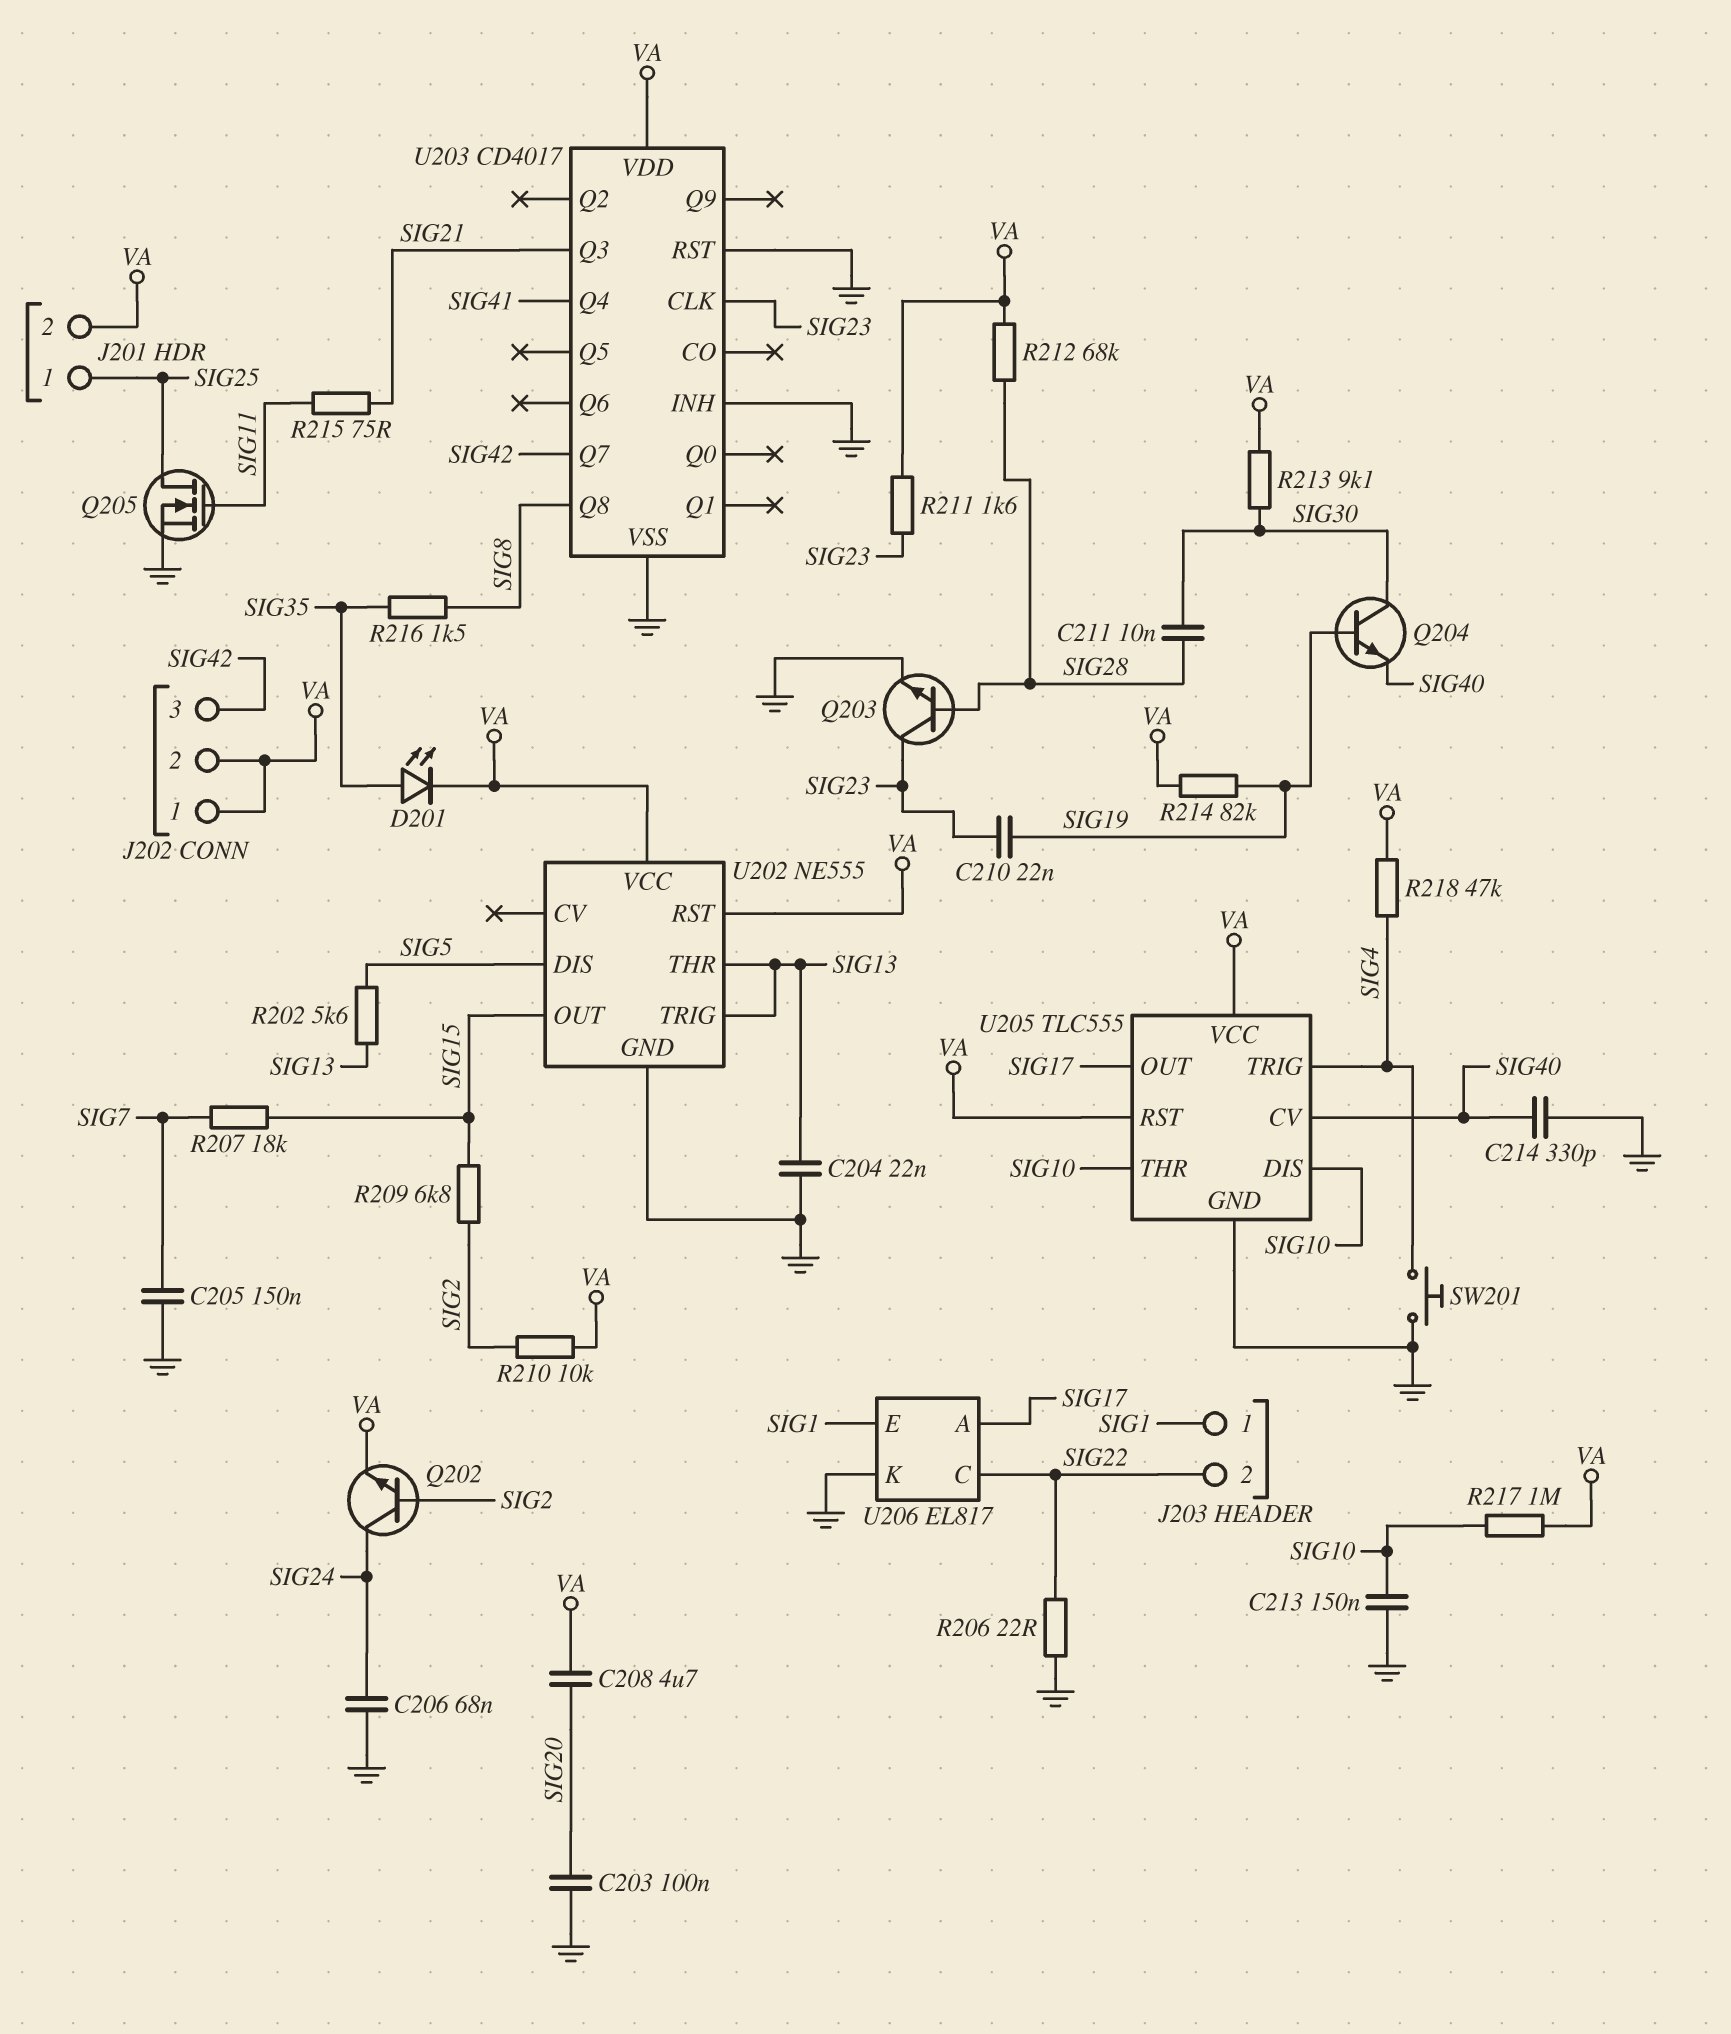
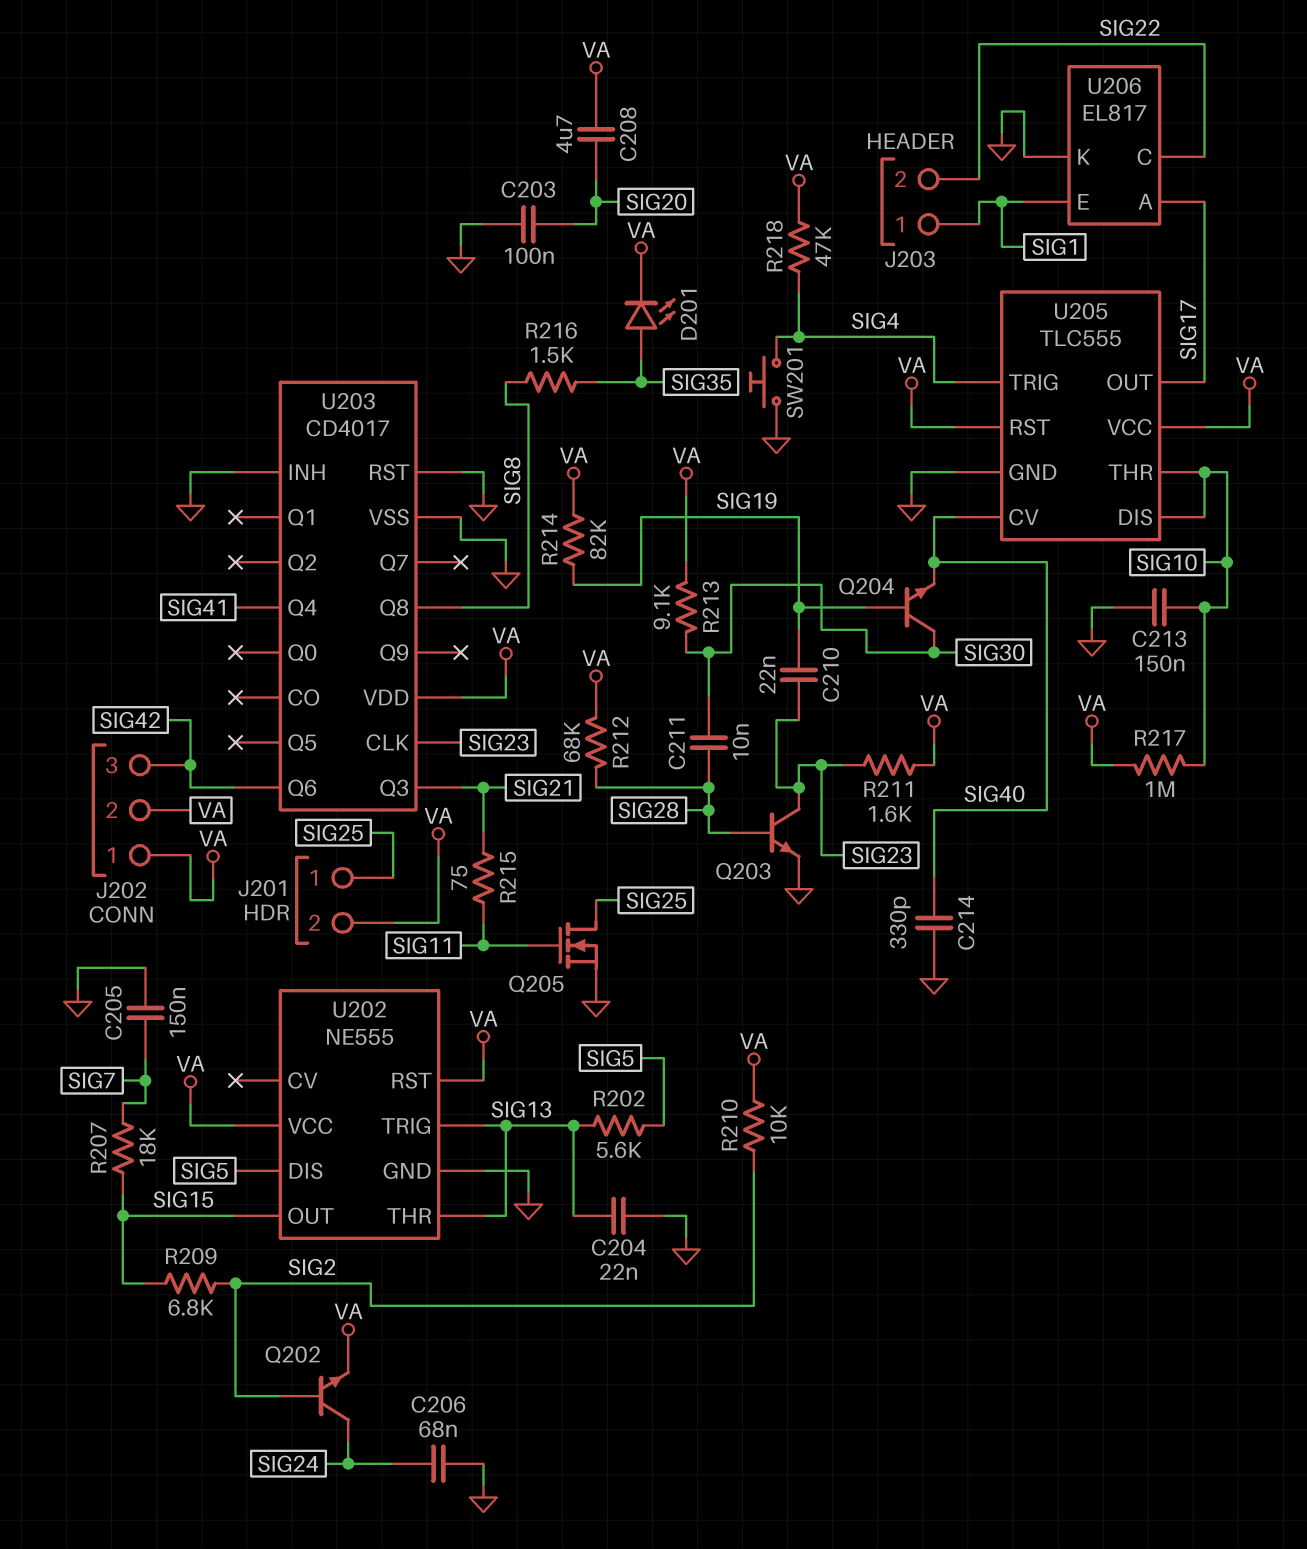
R206: 22 (GND, SIG22) -> none
U203 pin Q6: none -> SIG42
U203 pin Q7: SIG42 -> none

